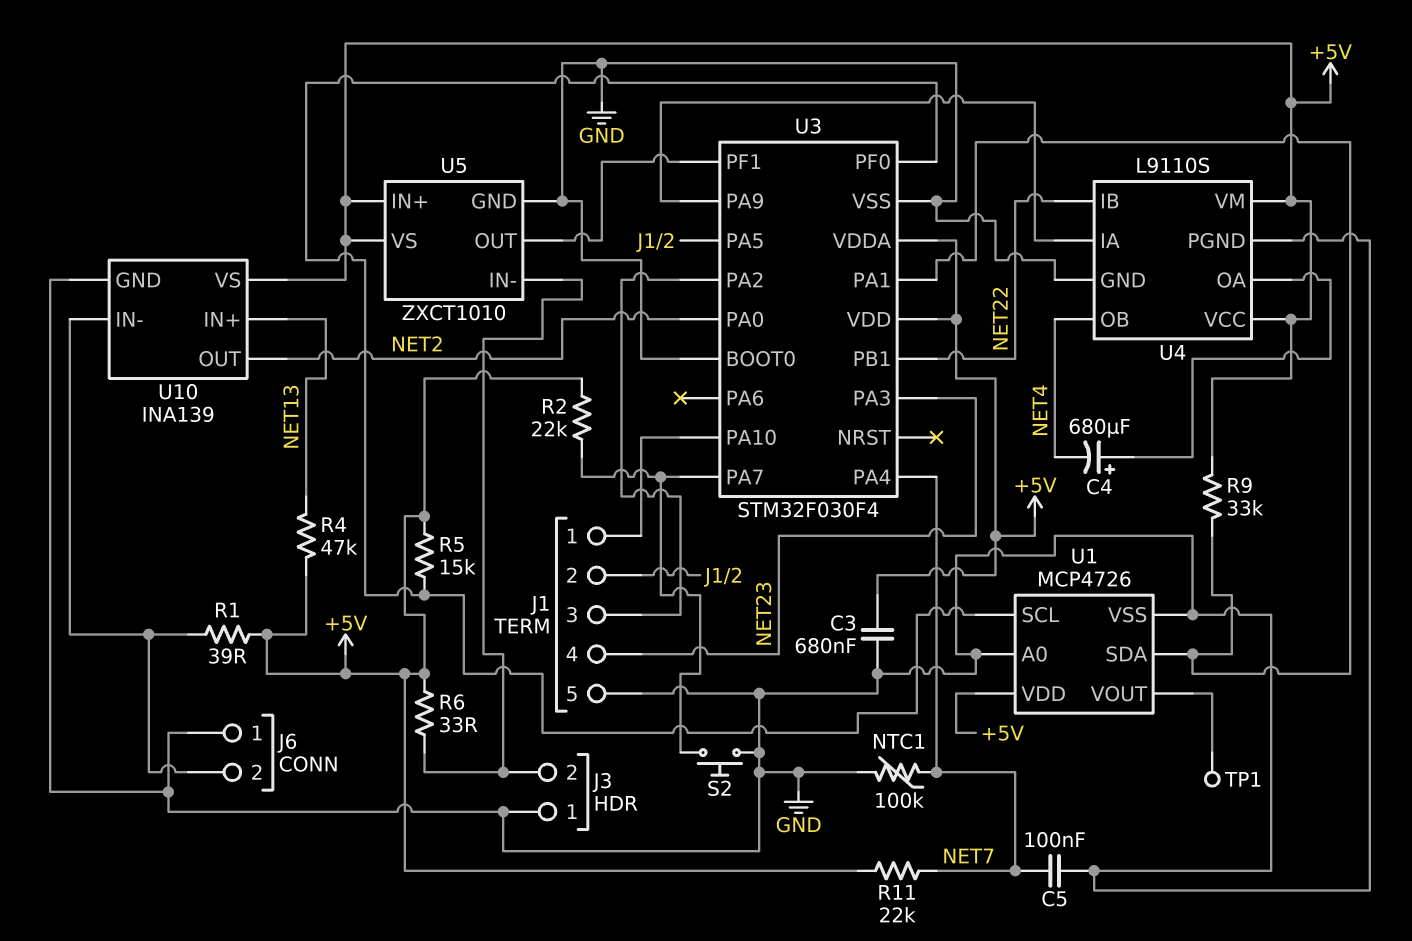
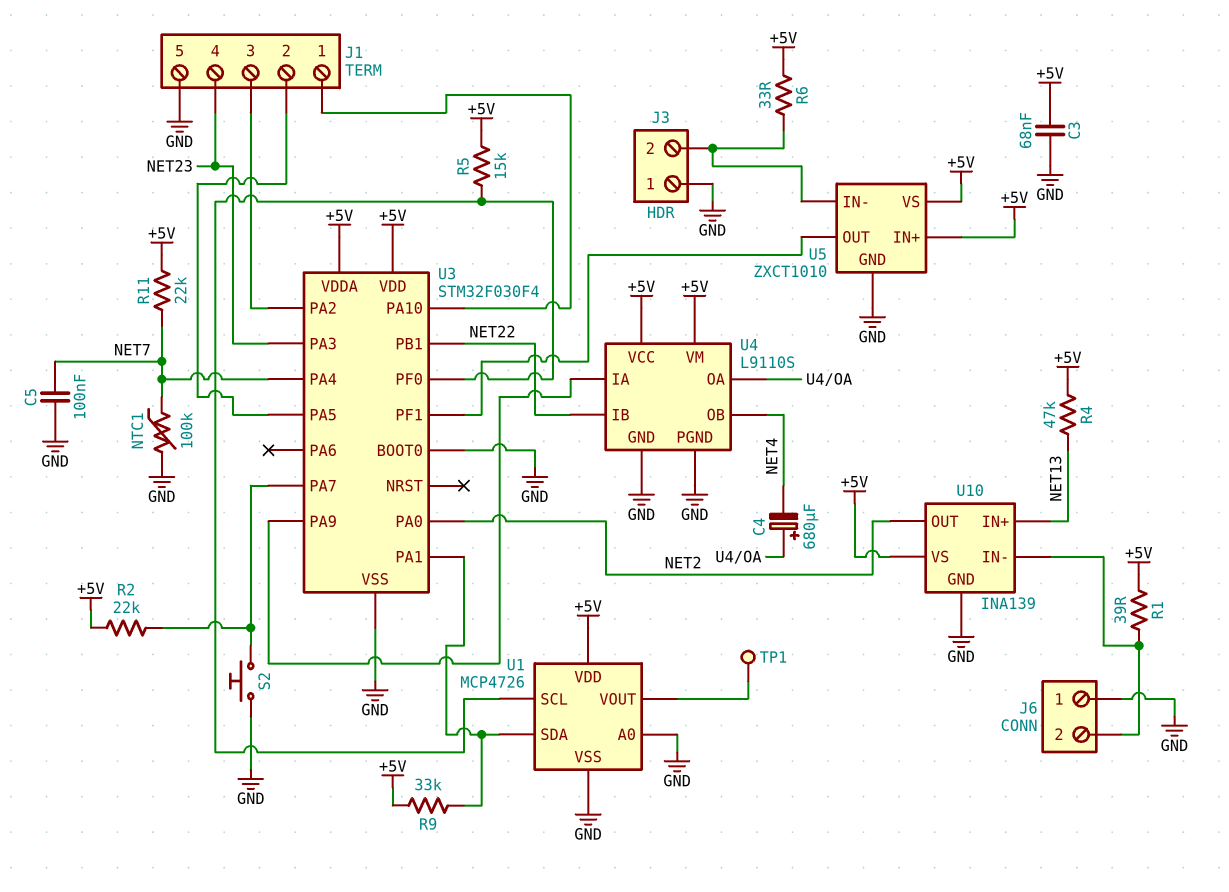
C3: 680nF (+5V, GND) -> 68nF (+5V, GND)

